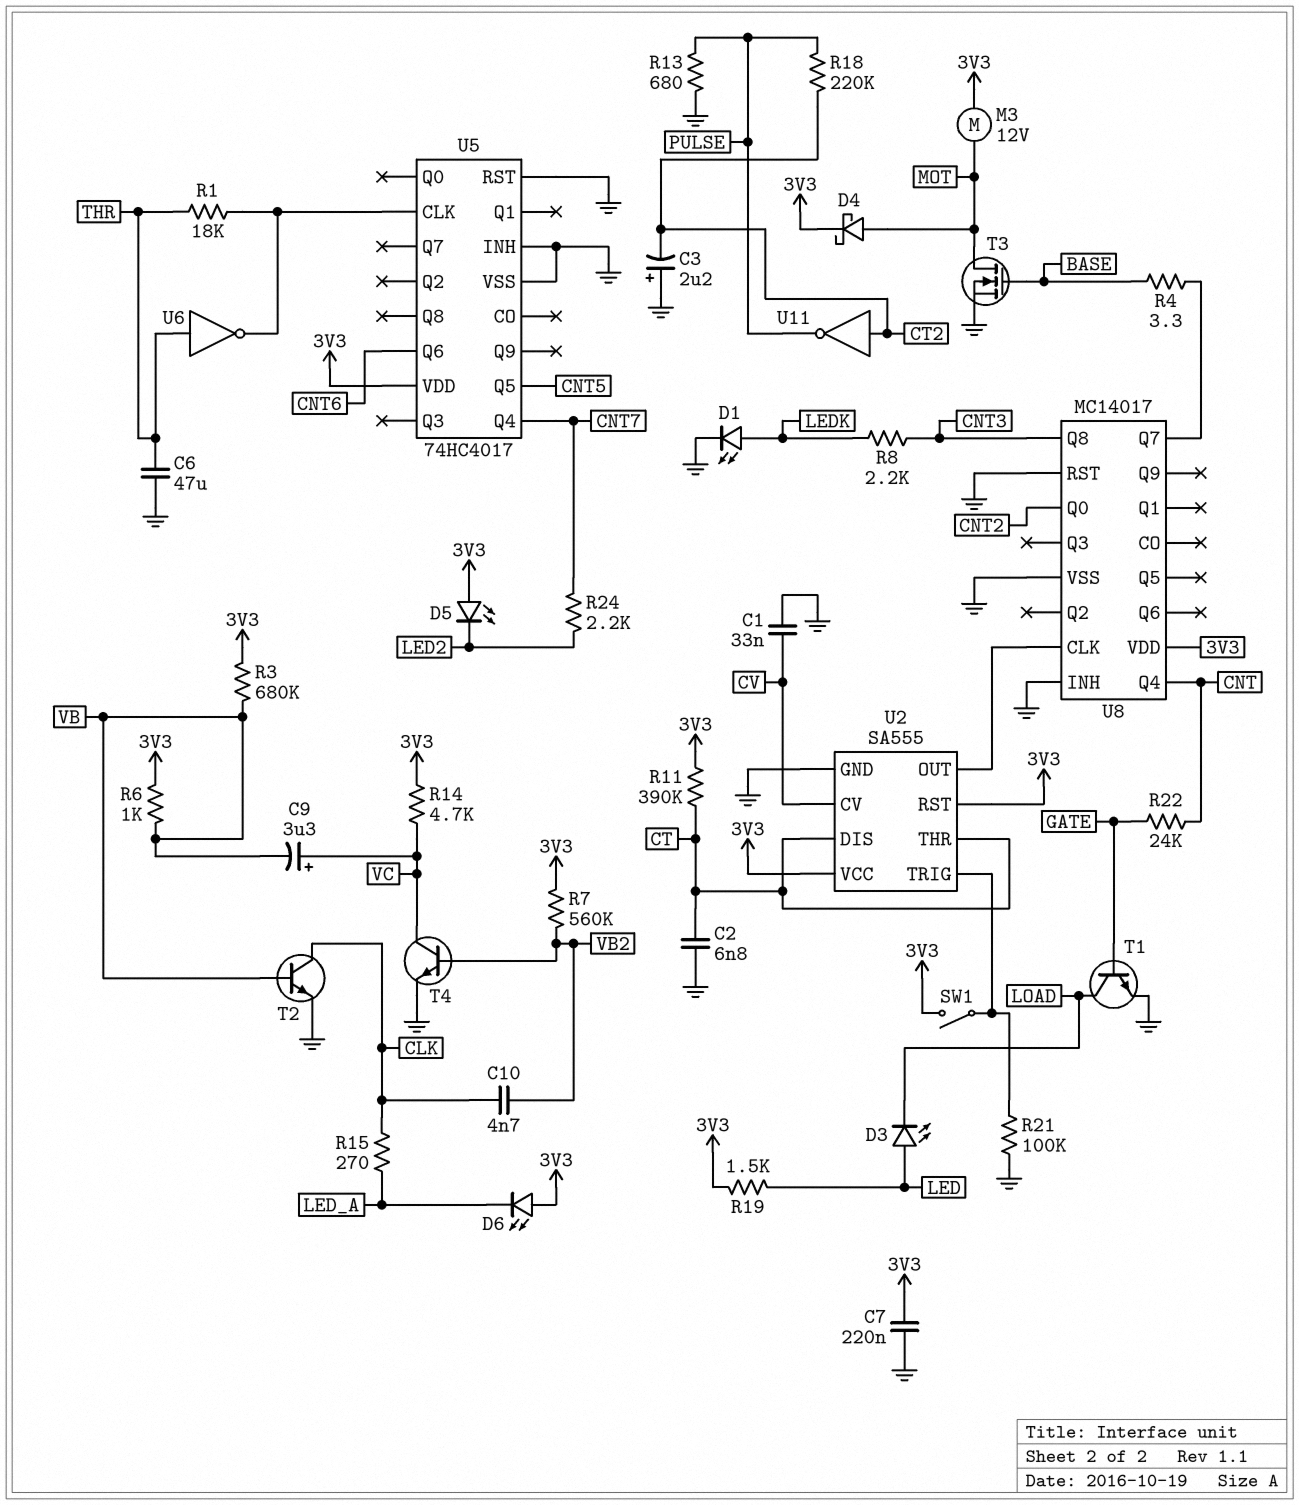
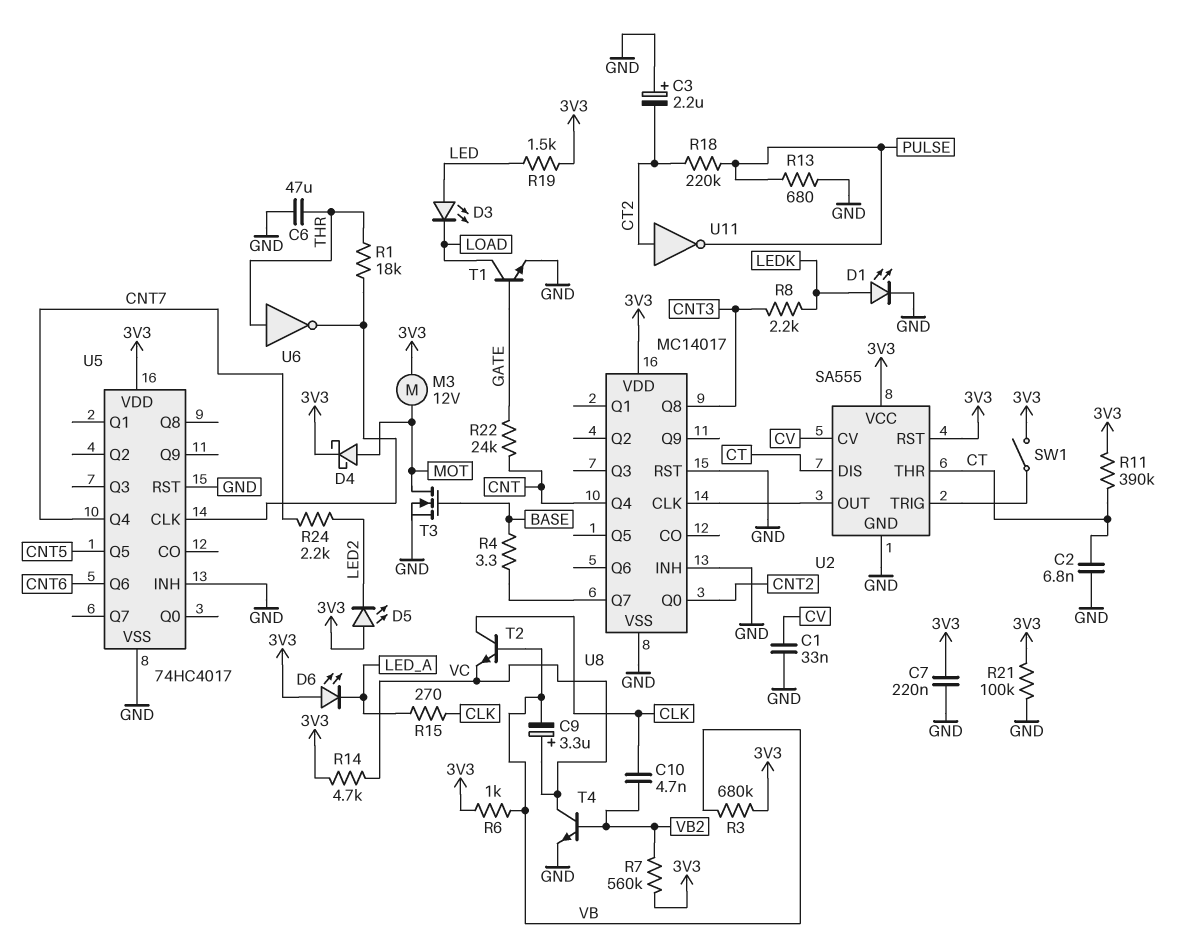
R21: 100k (GND, U2/TRIG) -> 100k (3V3, GND)
T2: NPN (B VB, C CLK, E GND) -> NPN (B VB, C CLK, E VC)

